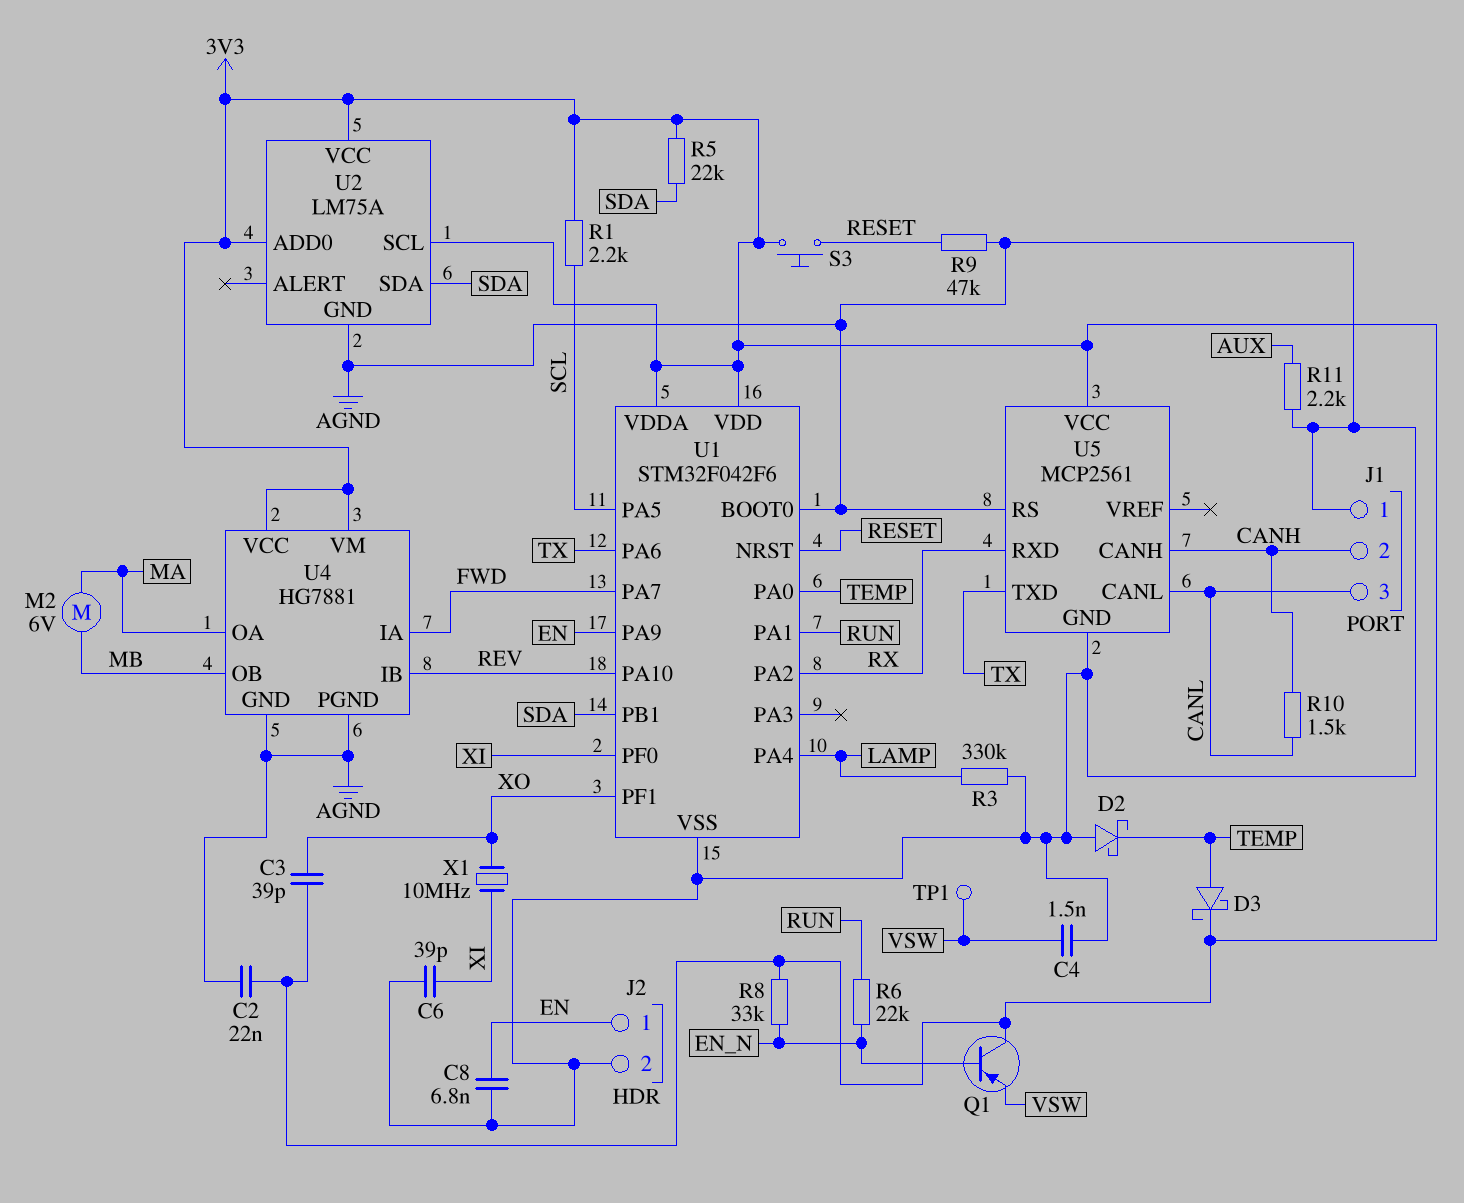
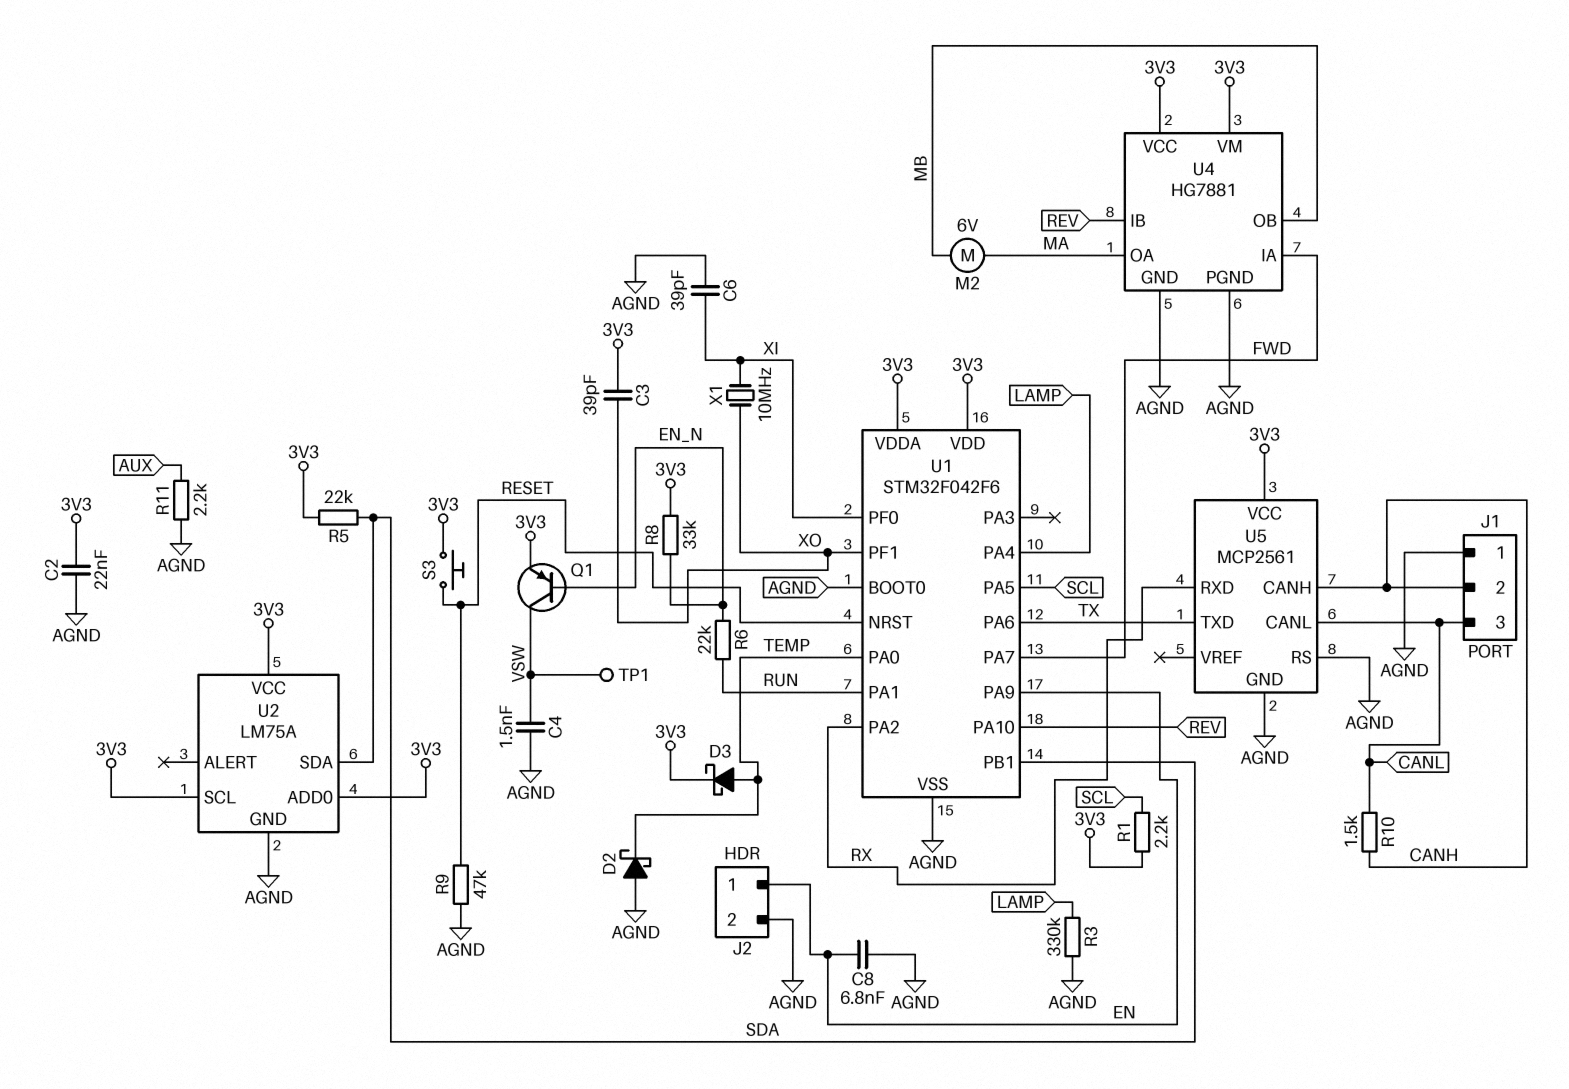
Q1: PNP (B EN_N, C 3V3, E VSW) -> PNP (B EN_N, C VSW, E 3V3)

